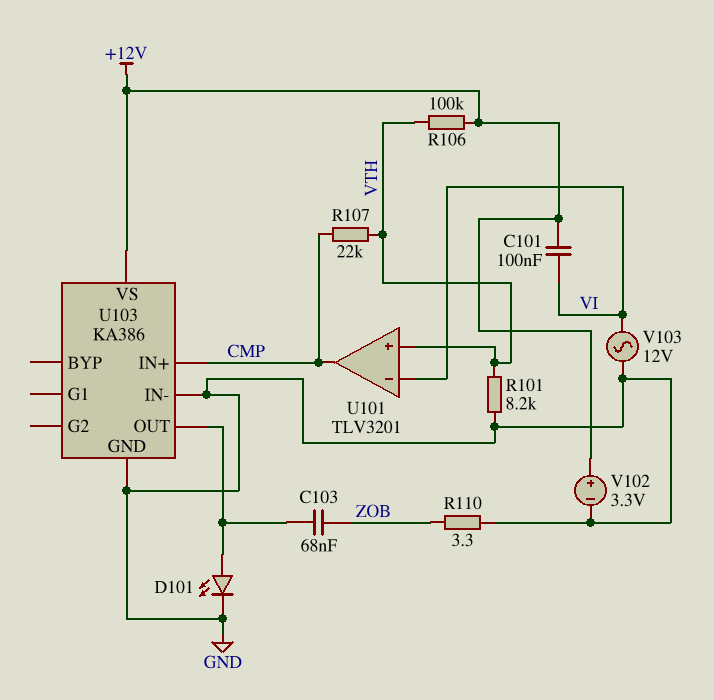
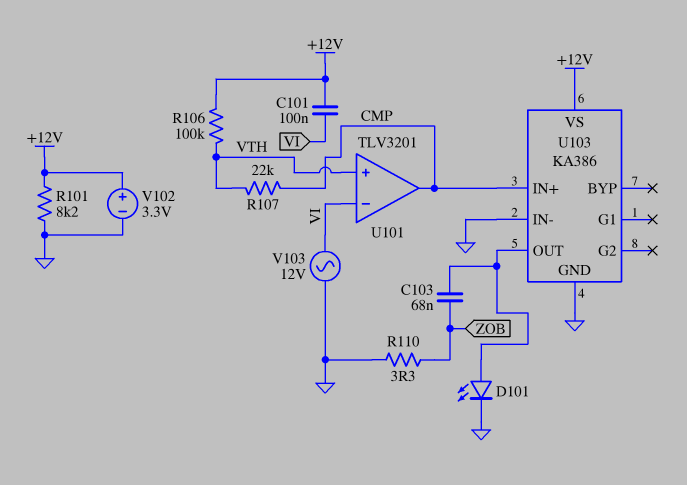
R101: 8.2k (GND, VTH) -> 8.2k (+12V, GND)

